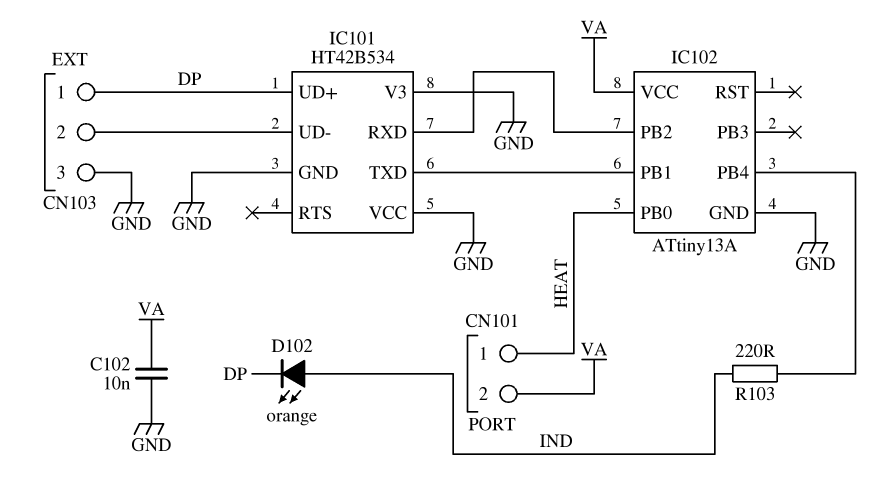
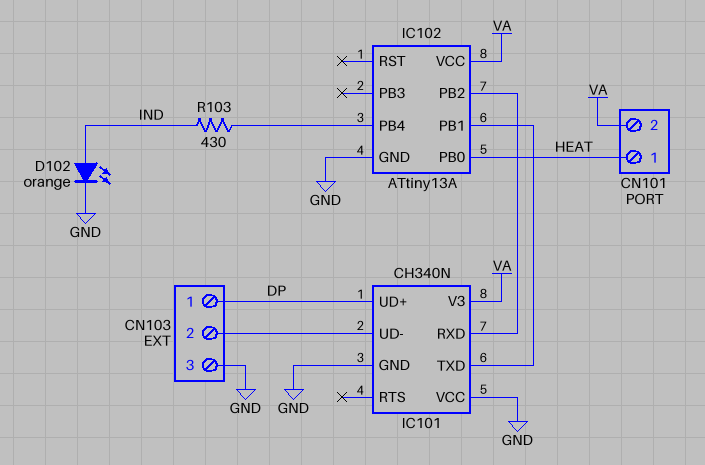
C102: 10nF (GND, VA) -> none
D102: LED orange (A IND, K DP) -> LED orange (A IND, K GND)
IC101: HT42B534 -> CH340N
IC101 pin V3: GND -> VA
R103: 220 (IC102/PB4, IND) -> 430 (IC102/PB4, IND)

